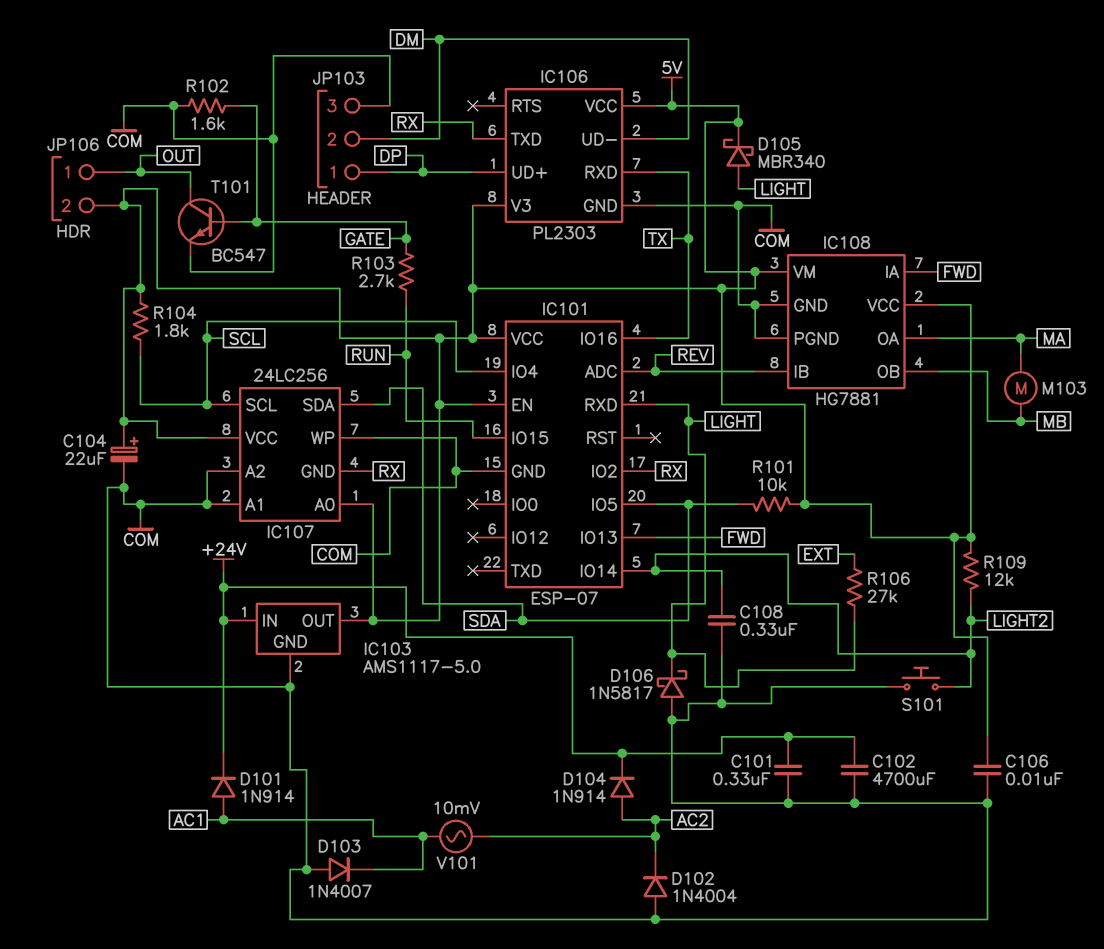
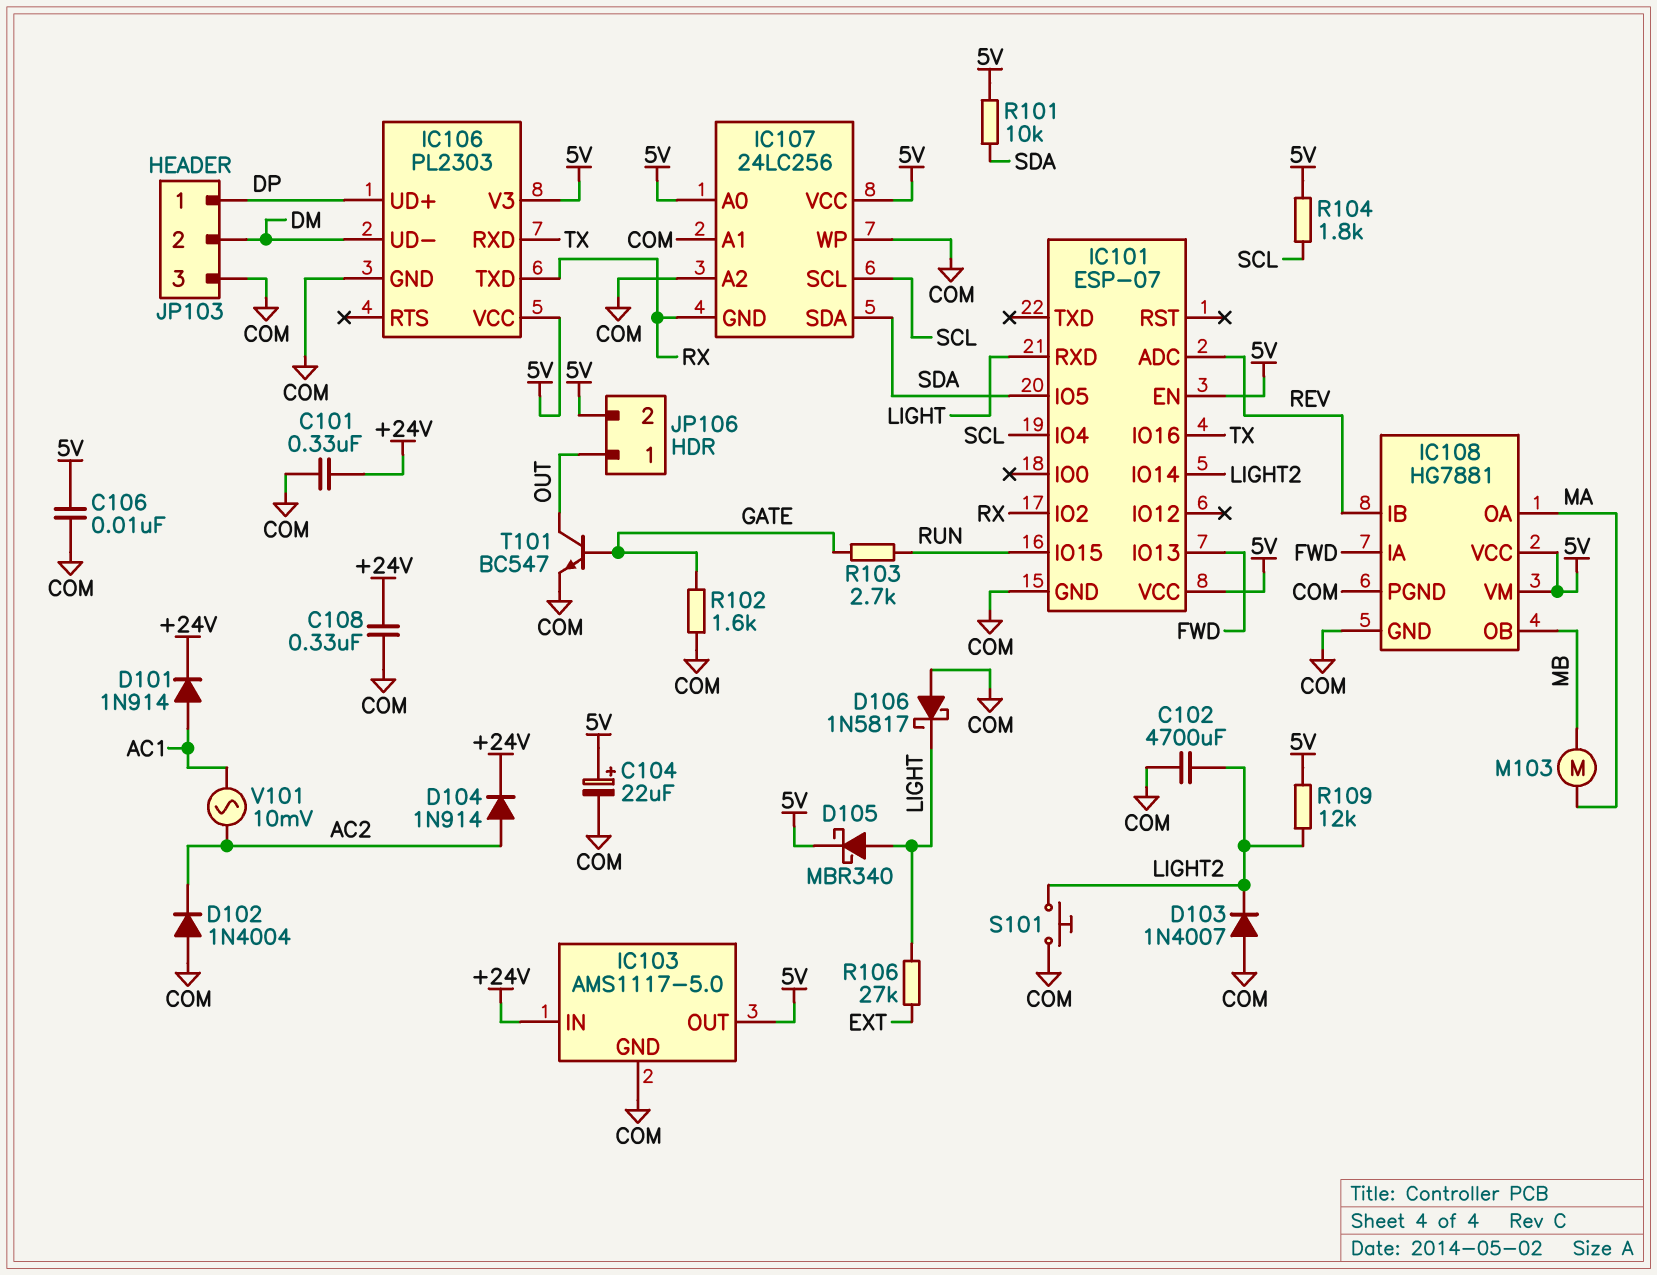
C102: 4700uF (+24V, COM) -> 4700uF (COM, LIGHT2)
C108: 330nF (COM, LIGHT2) -> 330nF (+24V, COM)
D103: diode 1N4007 (A COM, K AC1) -> diode 1N4007 (A COM, K LIGHT2)

